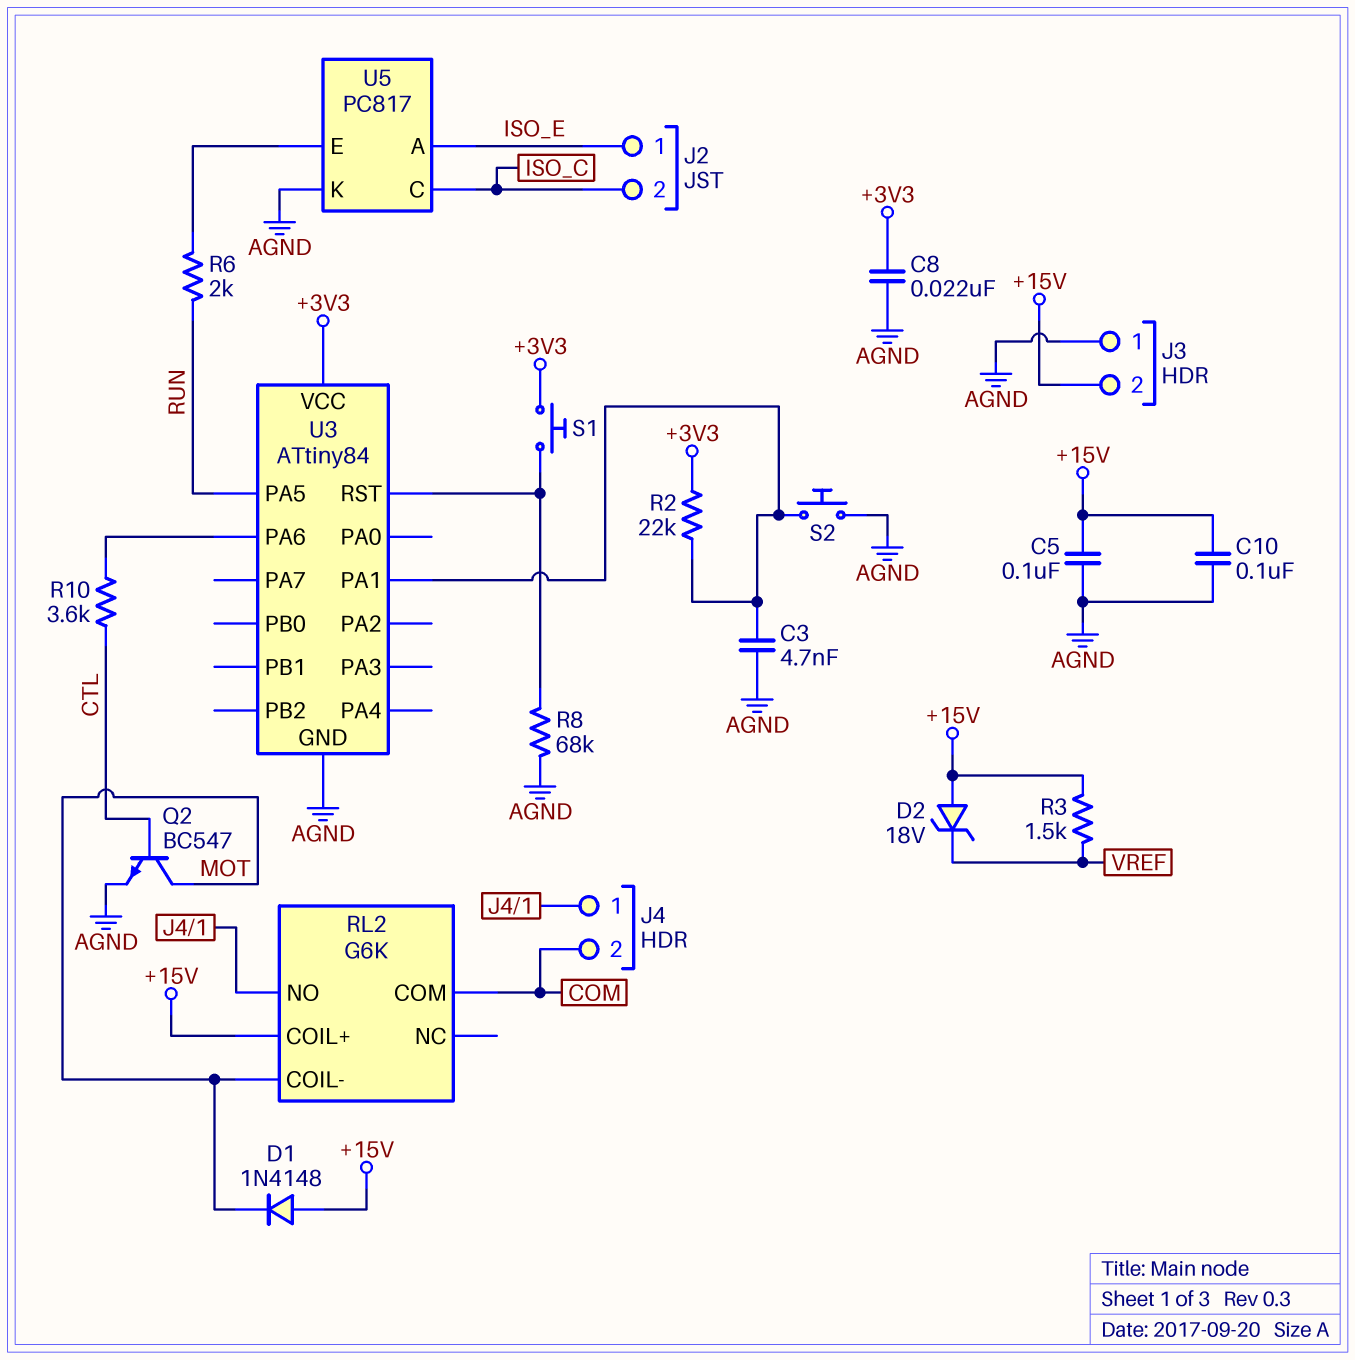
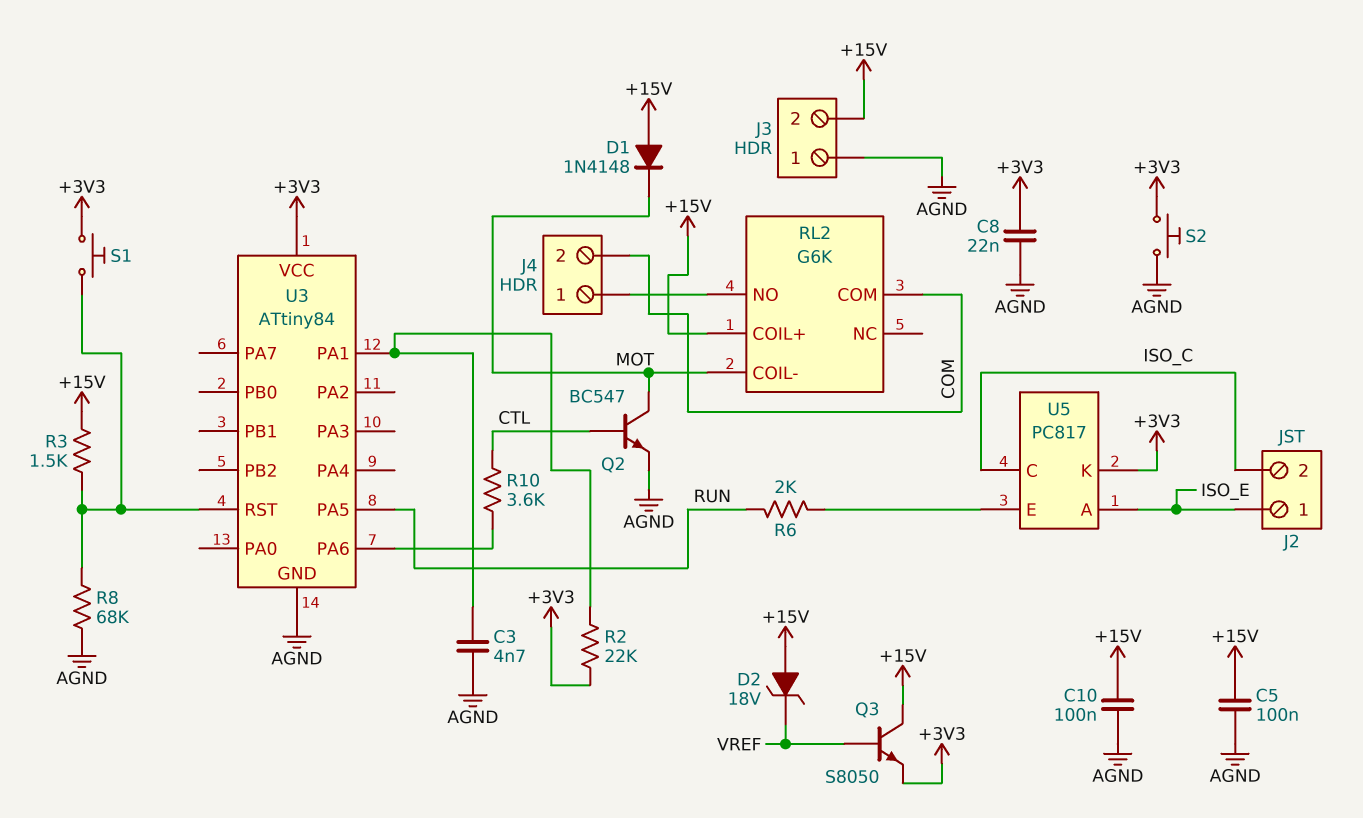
Q3: none -> NPN S8050 (B VREF, C +15V, E +3V3)
R3: 1.5k (+15V, VREF) -> 1.5k (+15V, U3/RST)
S2: button (AGND, U3/PA1) -> button (+3V3, AGND)
U5 pin K: AGND -> +3V3

